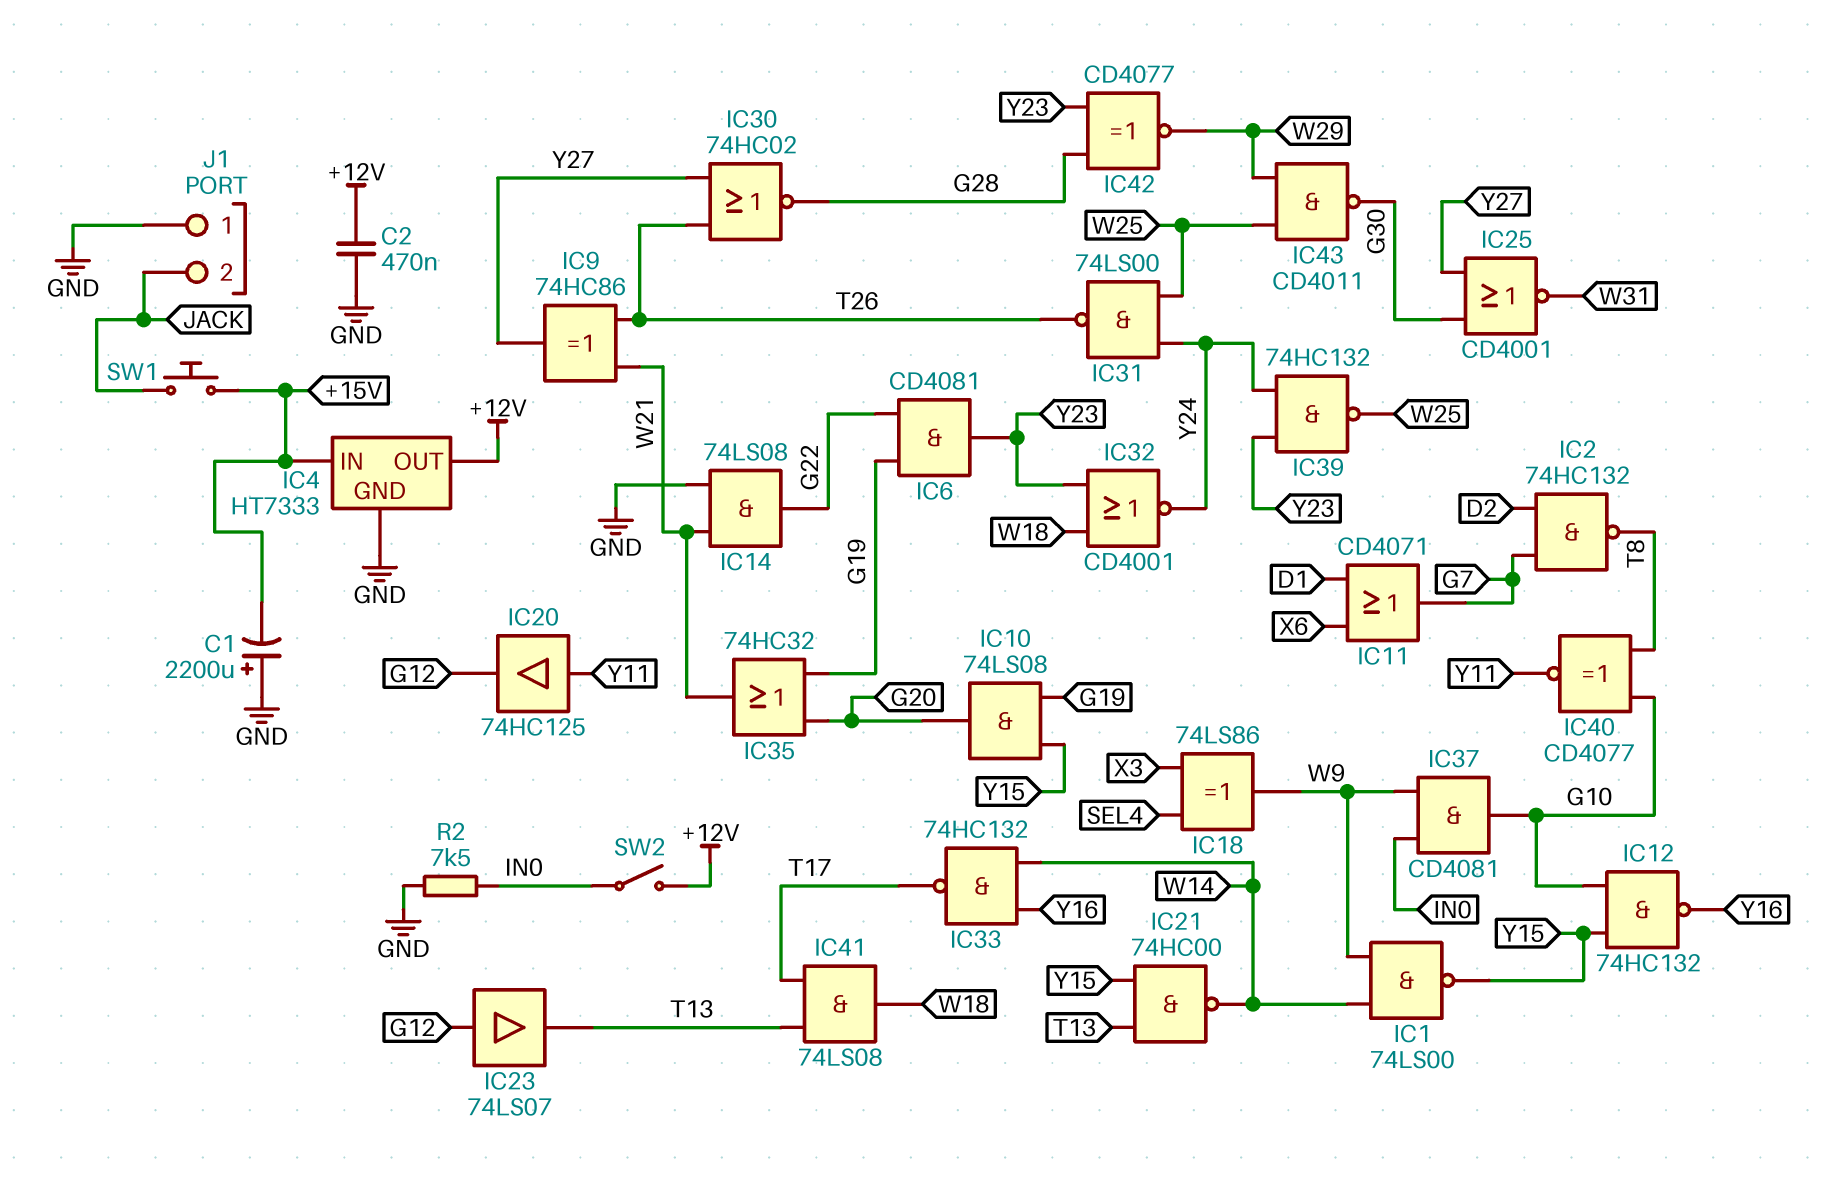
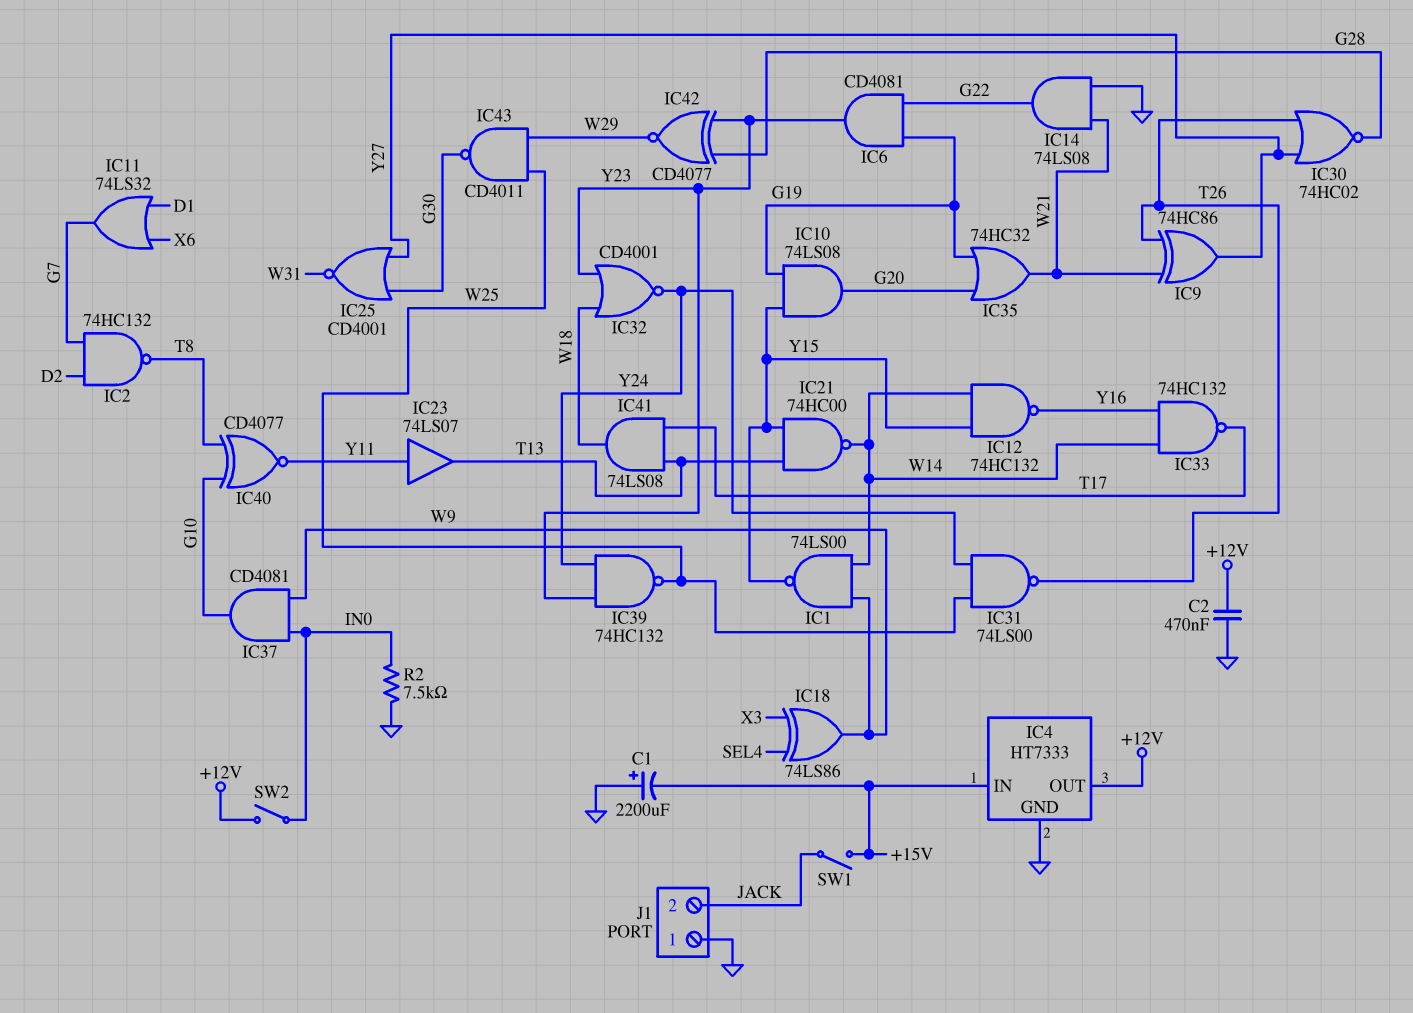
IC11: OR CD4071 (in D1, in X6, out G7) -> OR 74LS32 (in D1, in X6, out G7)
IC12: NAND 74HC132 (in G10, in Y15, out Y16) -> NAND 74HC132 (in W14, in Y15, out Y16)
IC20: buffer 74HC125 (in Y11, out G12) -> none
IC23: buffer 74LS07 (in G12, out T13) -> buffer 74LS07 (in Y11, out T13)
SW1: button (+15V, JACK) -> switch (+15V, JACK)

